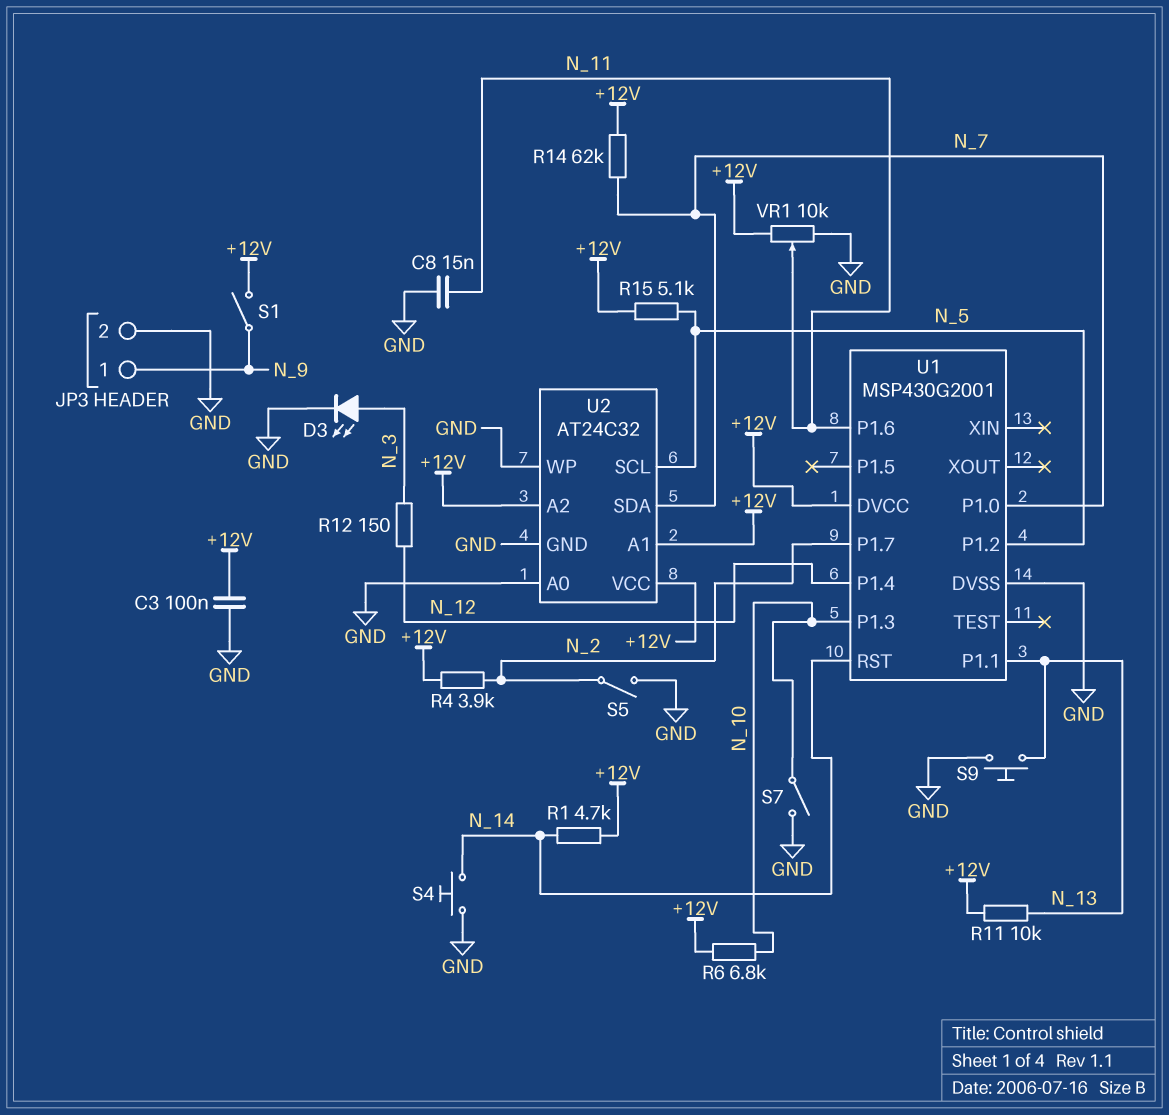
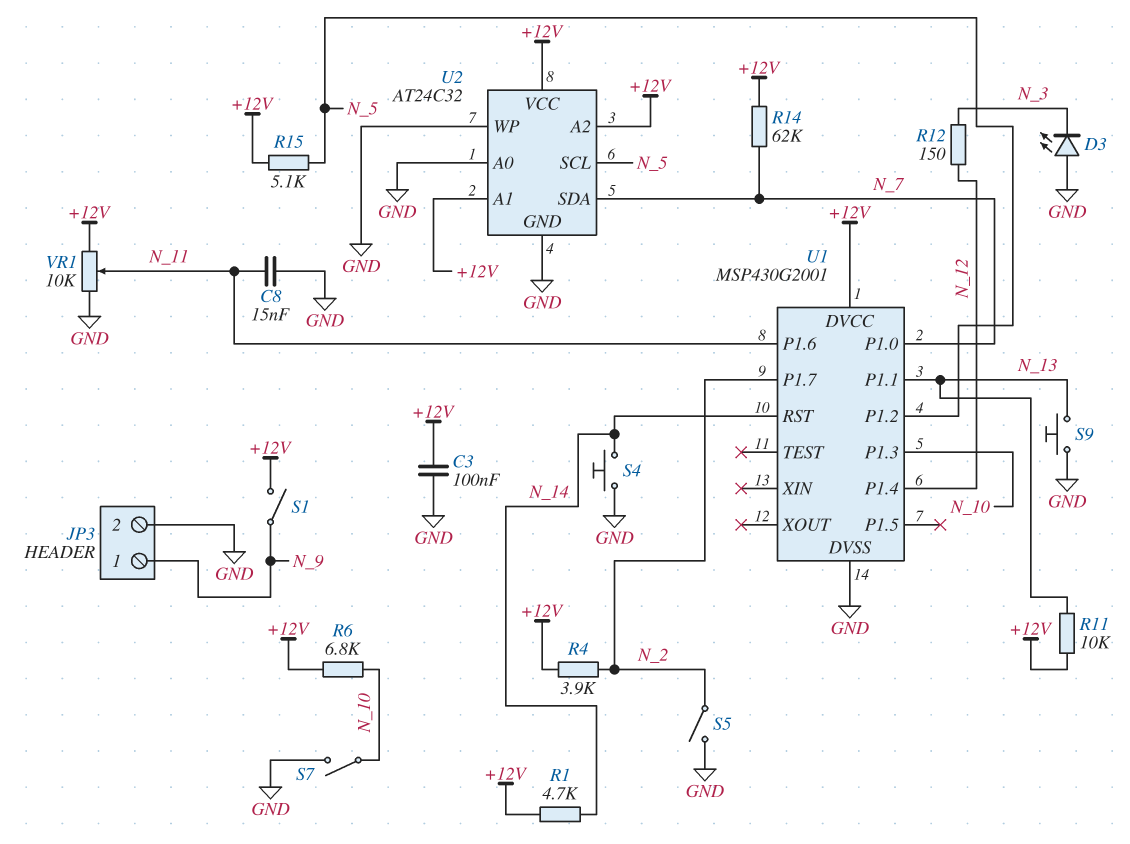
D3: LED (A N_3, K GND) -> LED (A GND, K N_3)

